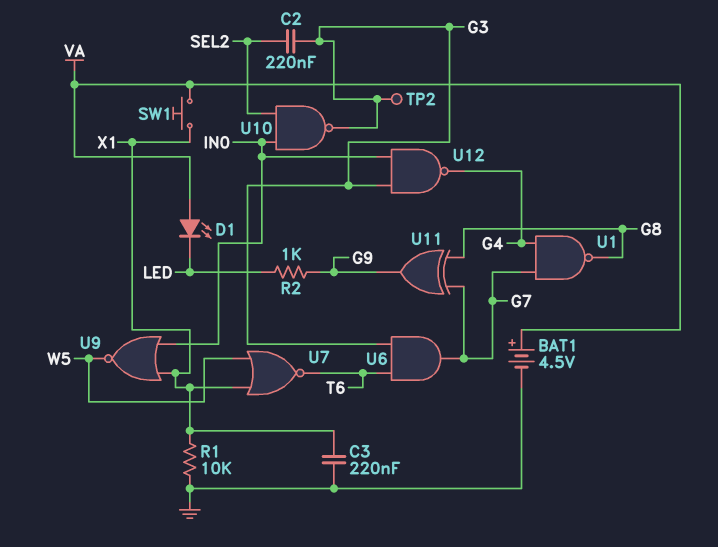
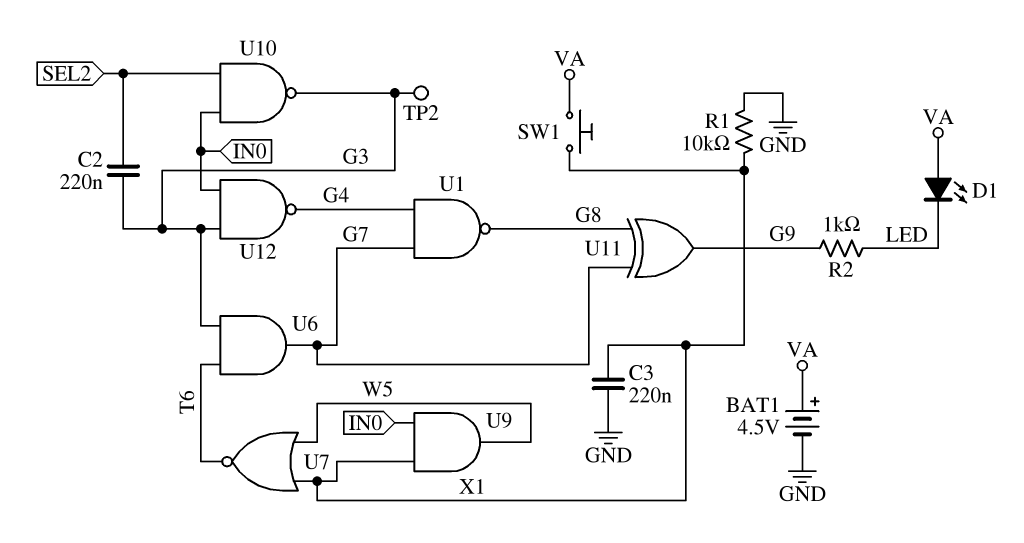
U9: NOR (in IN0, in X1, out W5) -> AND (in IN0, in X1, out W5)

